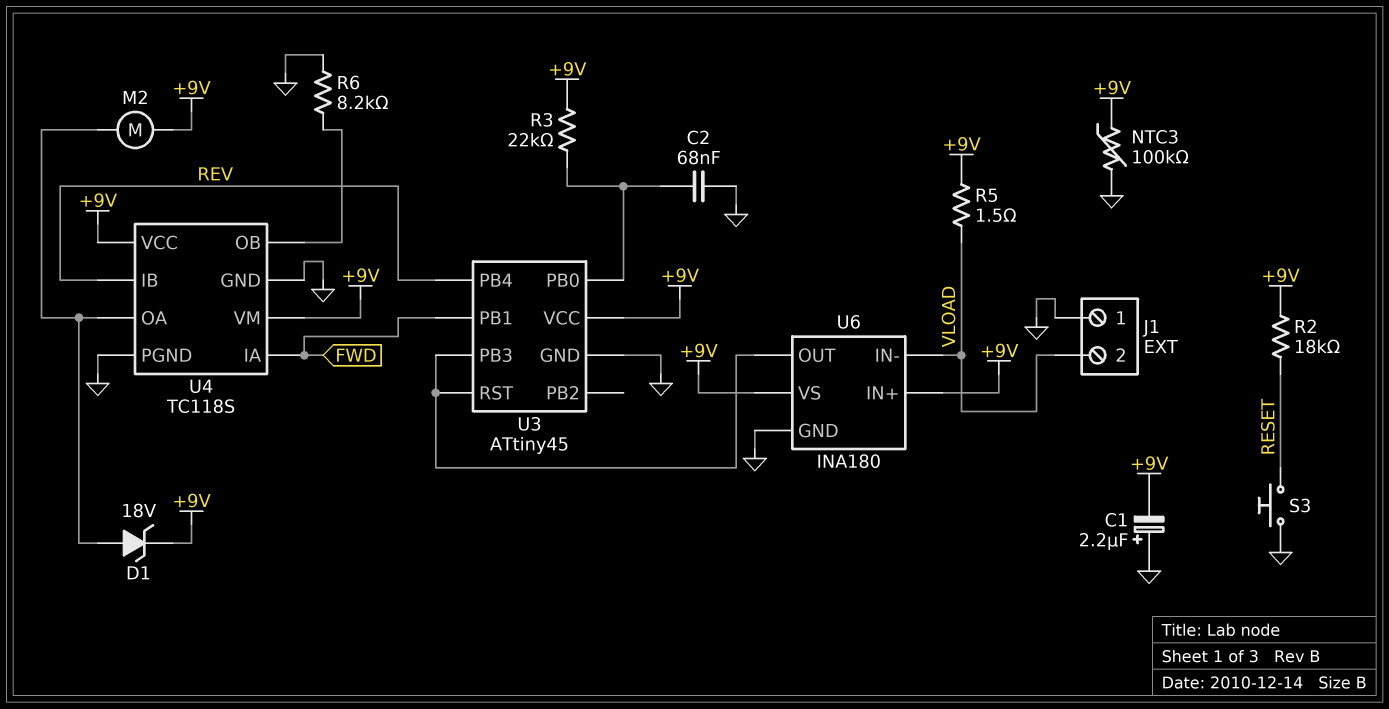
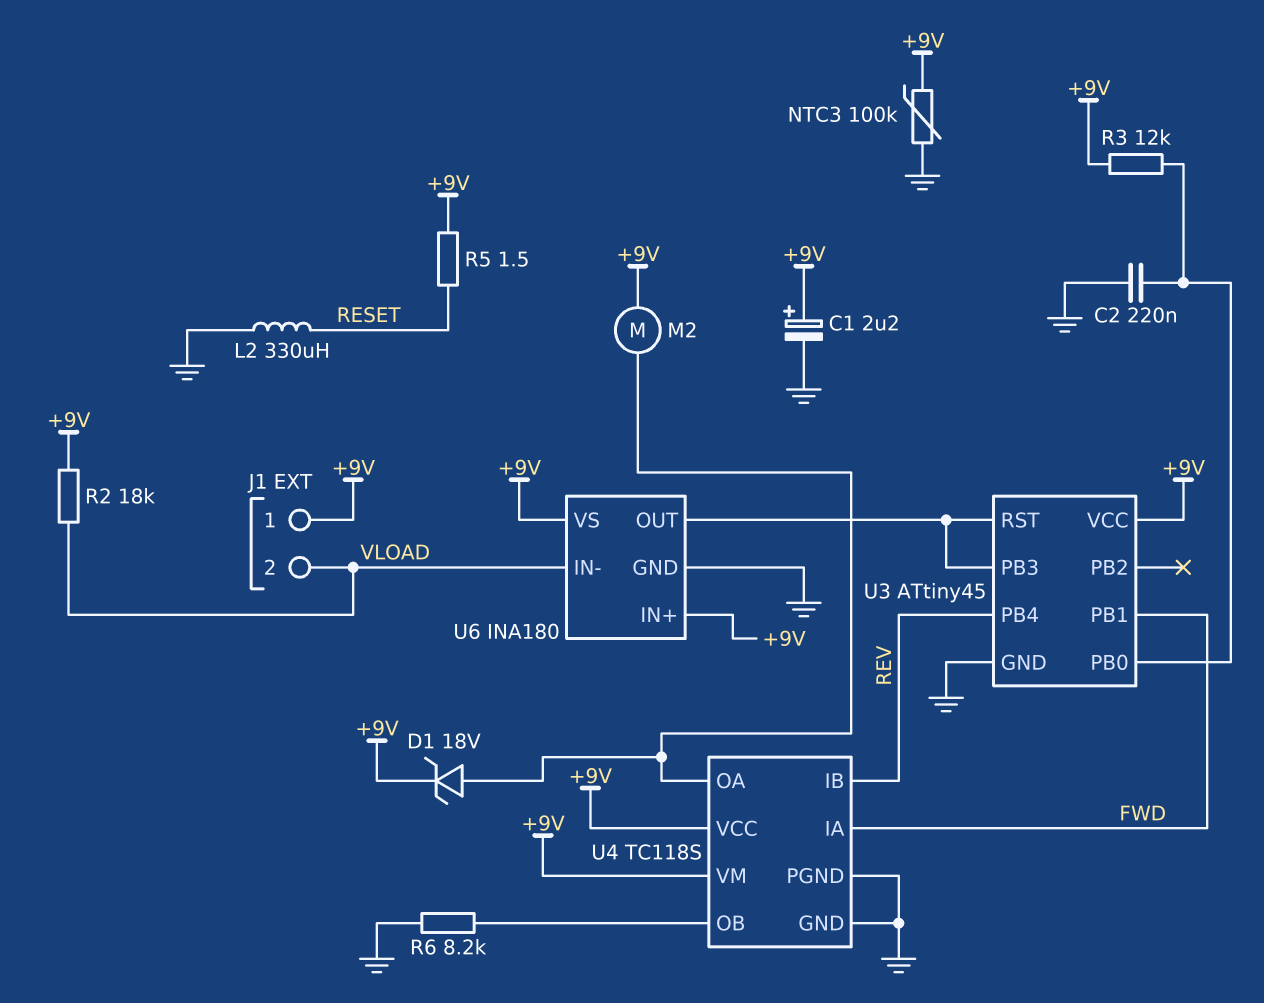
C1: 2.2uF (plus GND, minus +9V) -> 2.2uF (plus +9V, minus GND)
C2: 68nF (GND, U3/PB0) -> 220nF (GND, U3/PB0)
J1 pin 1: GND -> +9V
L2: none -> 330uH (GND, RESET)
R2: 18k (+9V, RESET) -> 18k (+9V, VLOAD)
R3: 22k (+9V, U3/PB0) -> 12k (+9V, U3/PB0)
R5: 1.5 (+9V, VLOAD) -> 1.5 (+9V, RESET)
S3: button (GND, RESET) -> none

